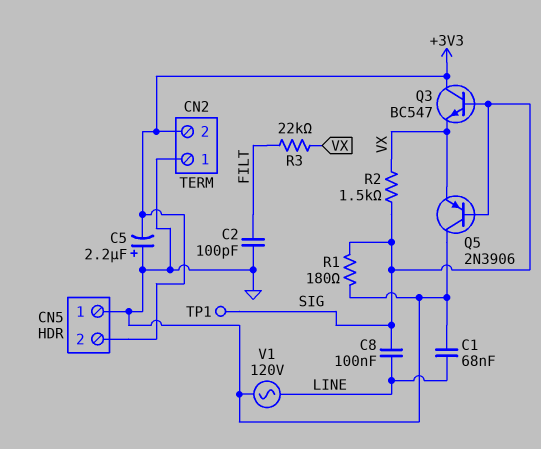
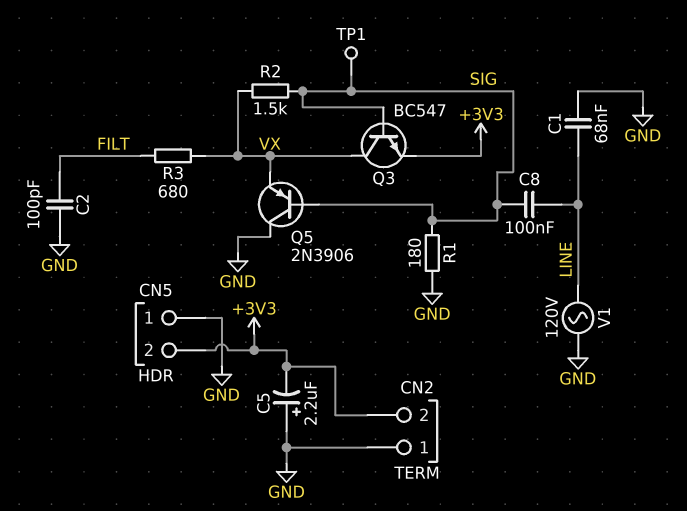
Q3: NPN BC547 (B SIG, C +3V3, E VX) -> NPN BC547 (B SIG, C VX, E +3V3)
R3: 22k (FILT, VX) -> 680 (FILT, VX)

